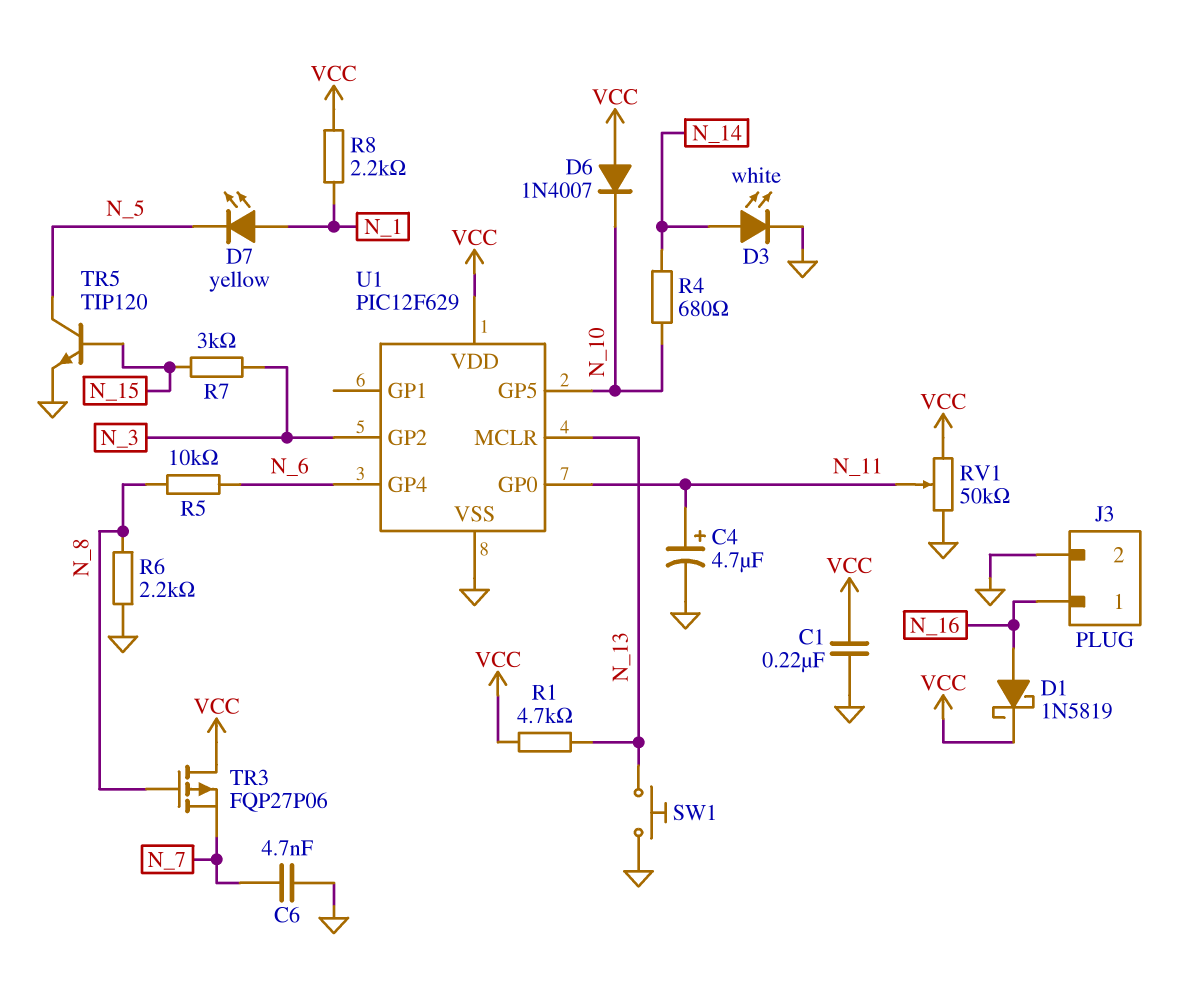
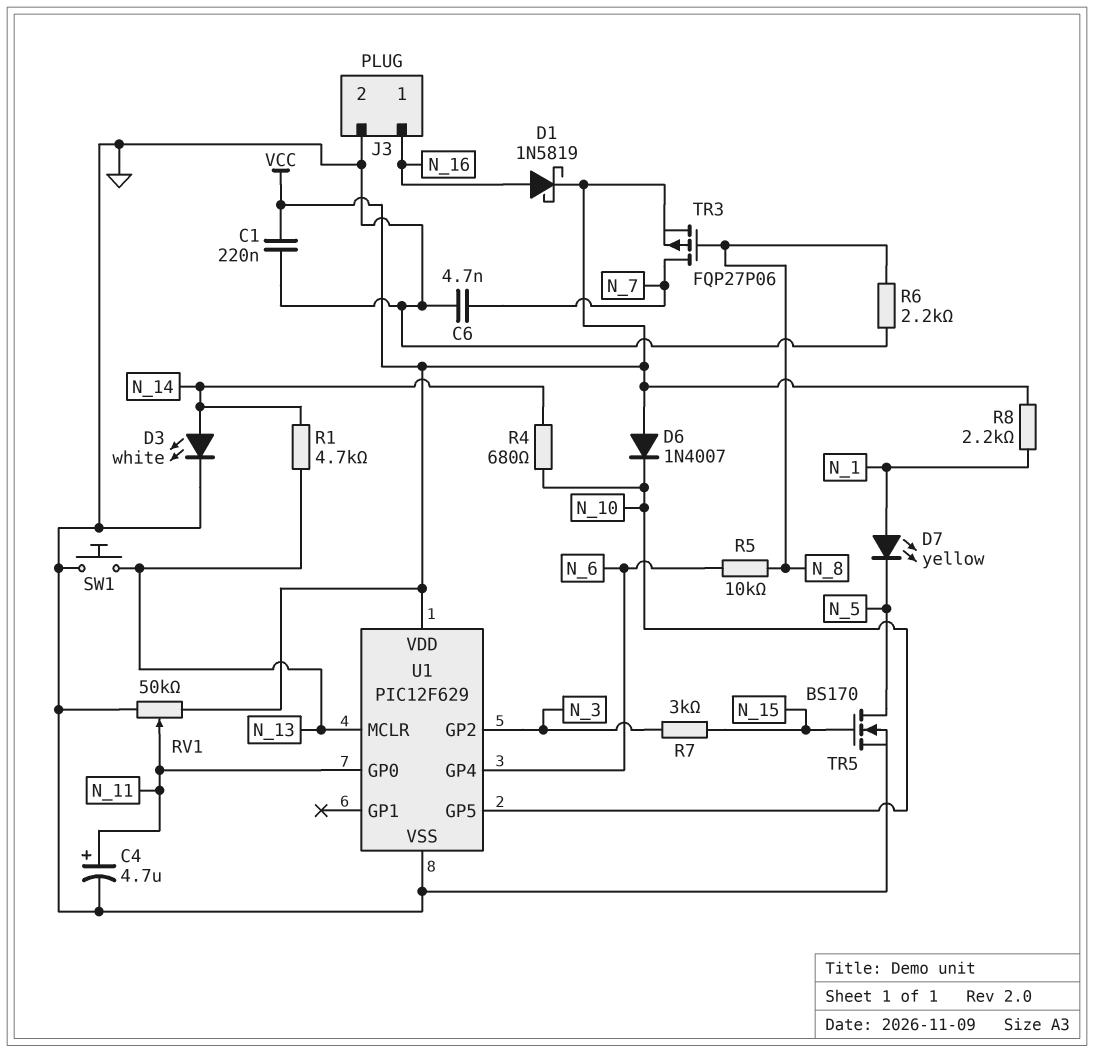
R1: 4.7k (N_13, VCC) -> 4.7k (N_13, N_14)
TR3: PMOS FQP27P06 (G N_8, D VCC, S N_7) -> PMOS FQP27P06 (G N_8, D N_7, S VCC)
TR5: NPN TIP120 (B N_15, C N_5, E GND) -> NMOS BS170 (G N_15, D N_5, S GND)

